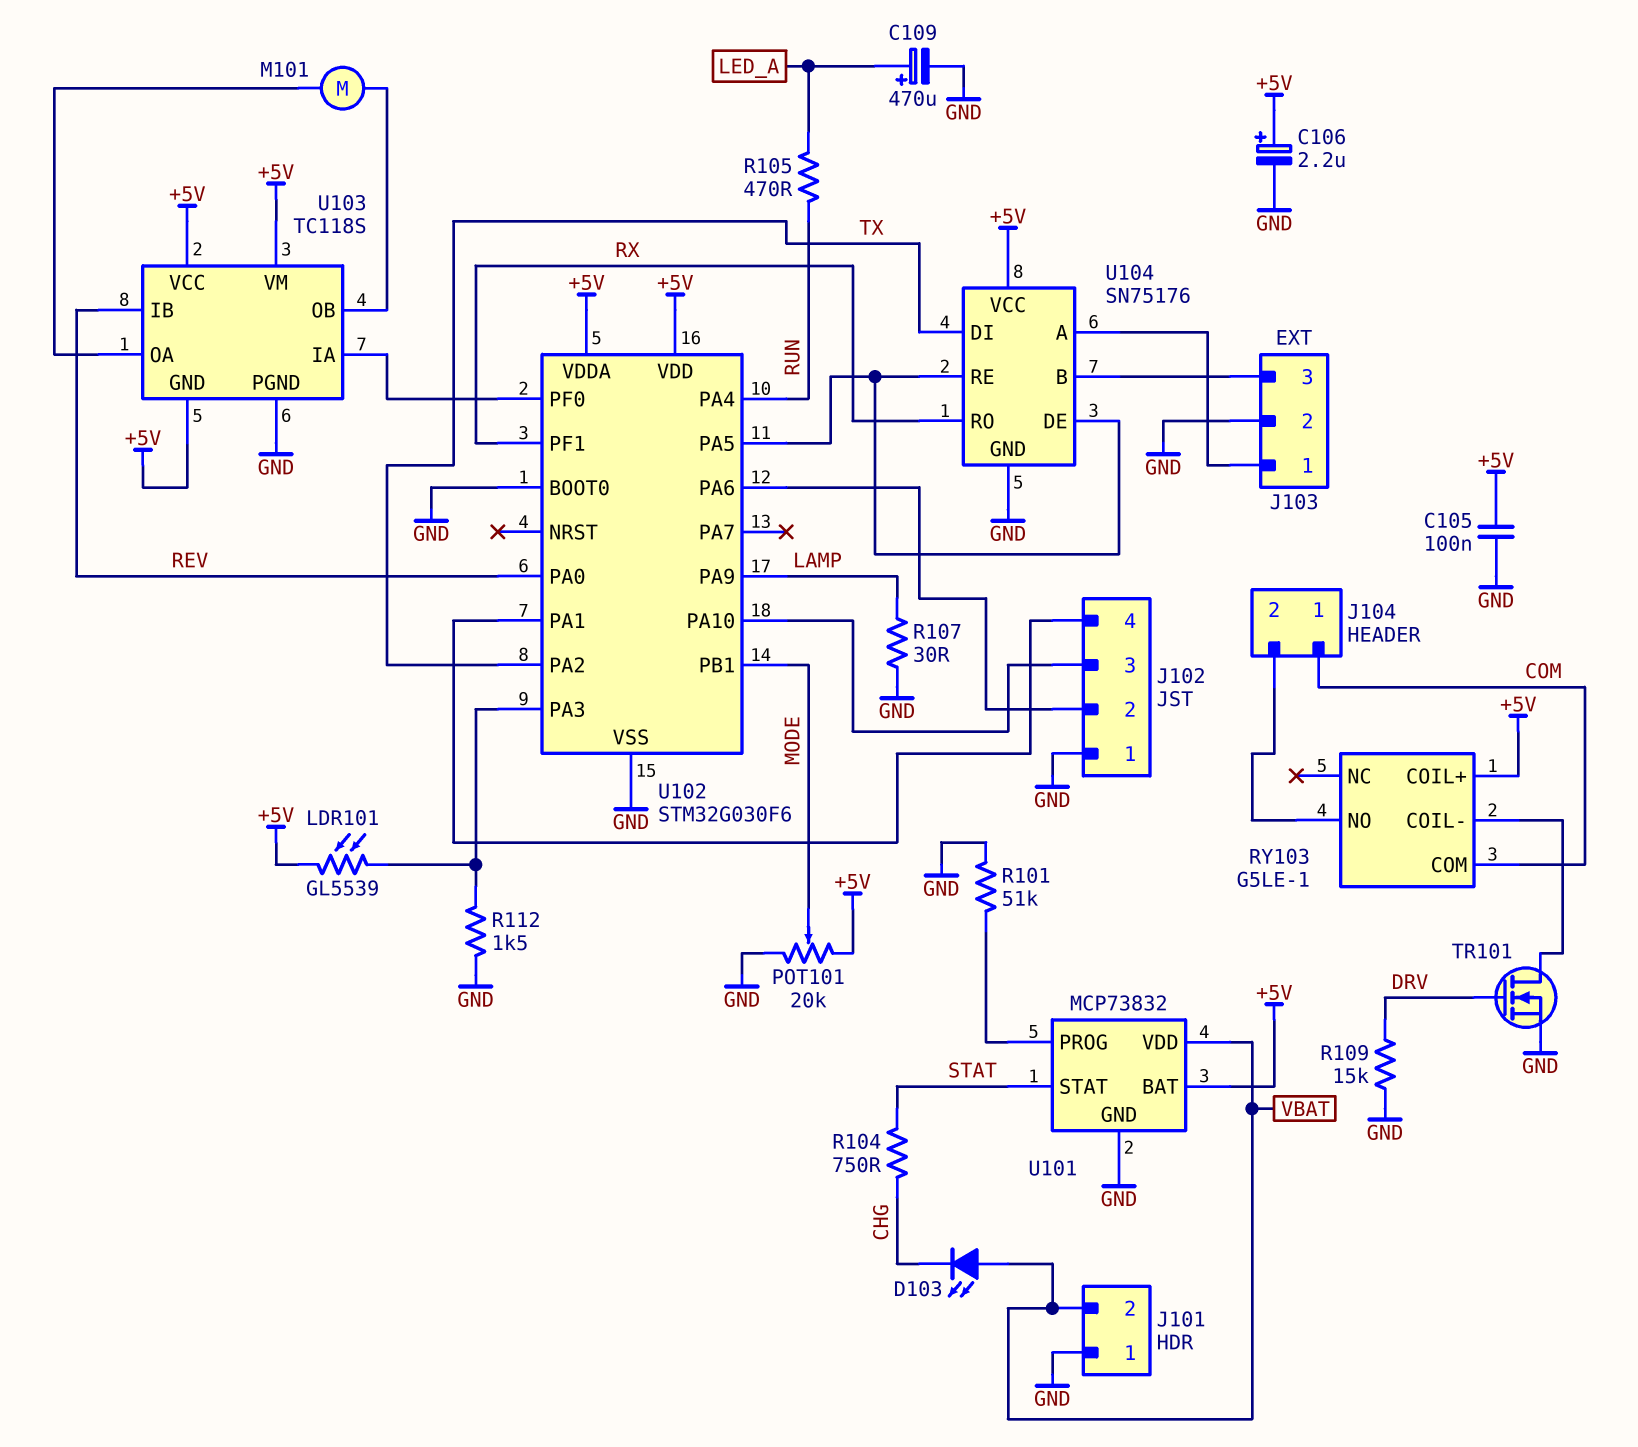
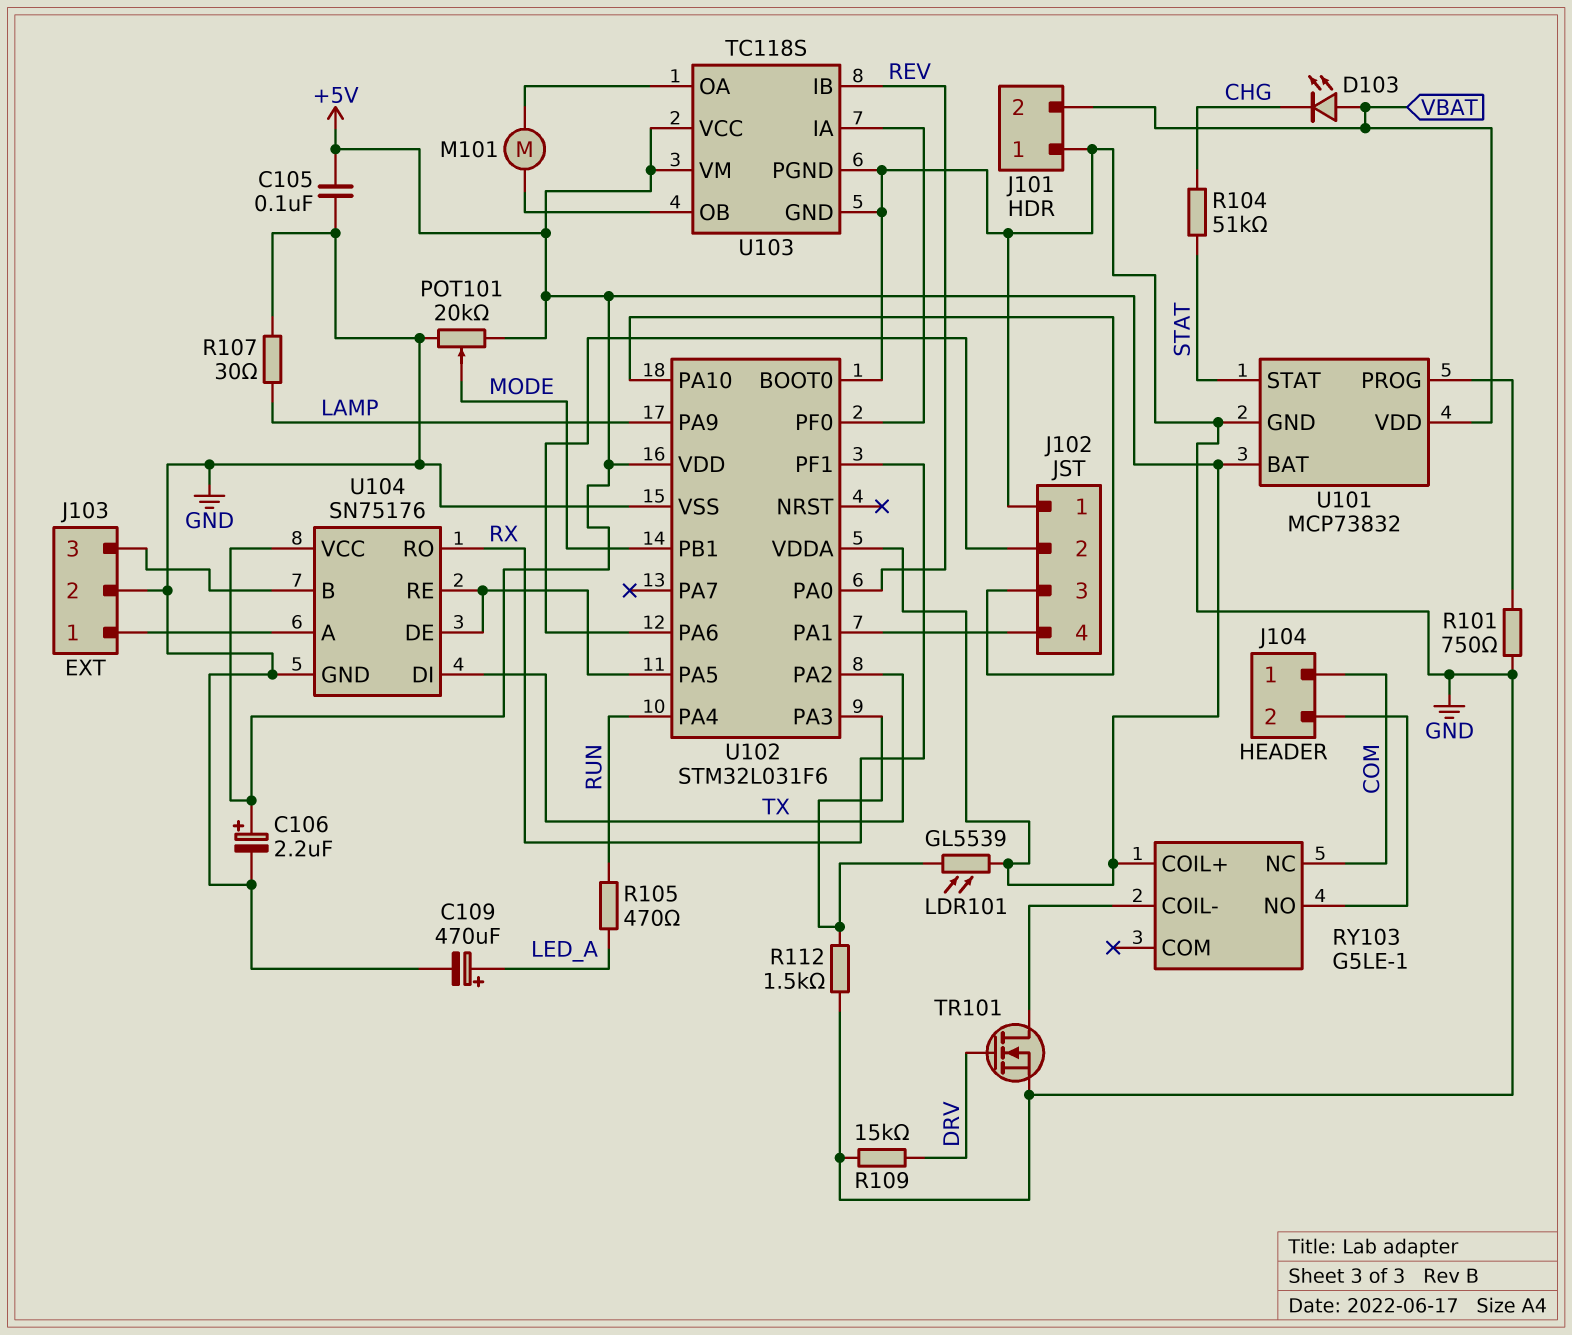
R101: 51k (GND, U101/PROG) -> 750 (GND, U101/PROG)
R104: 750 (CHG, STAT) -> 51k (CHG, STAT)
RY103 pin COM: COM -> none
RY103 pin NC: none -> COM
U102: STM32G030F6 -> STM32L031F6
U103 pin GND: +5V -> GND

